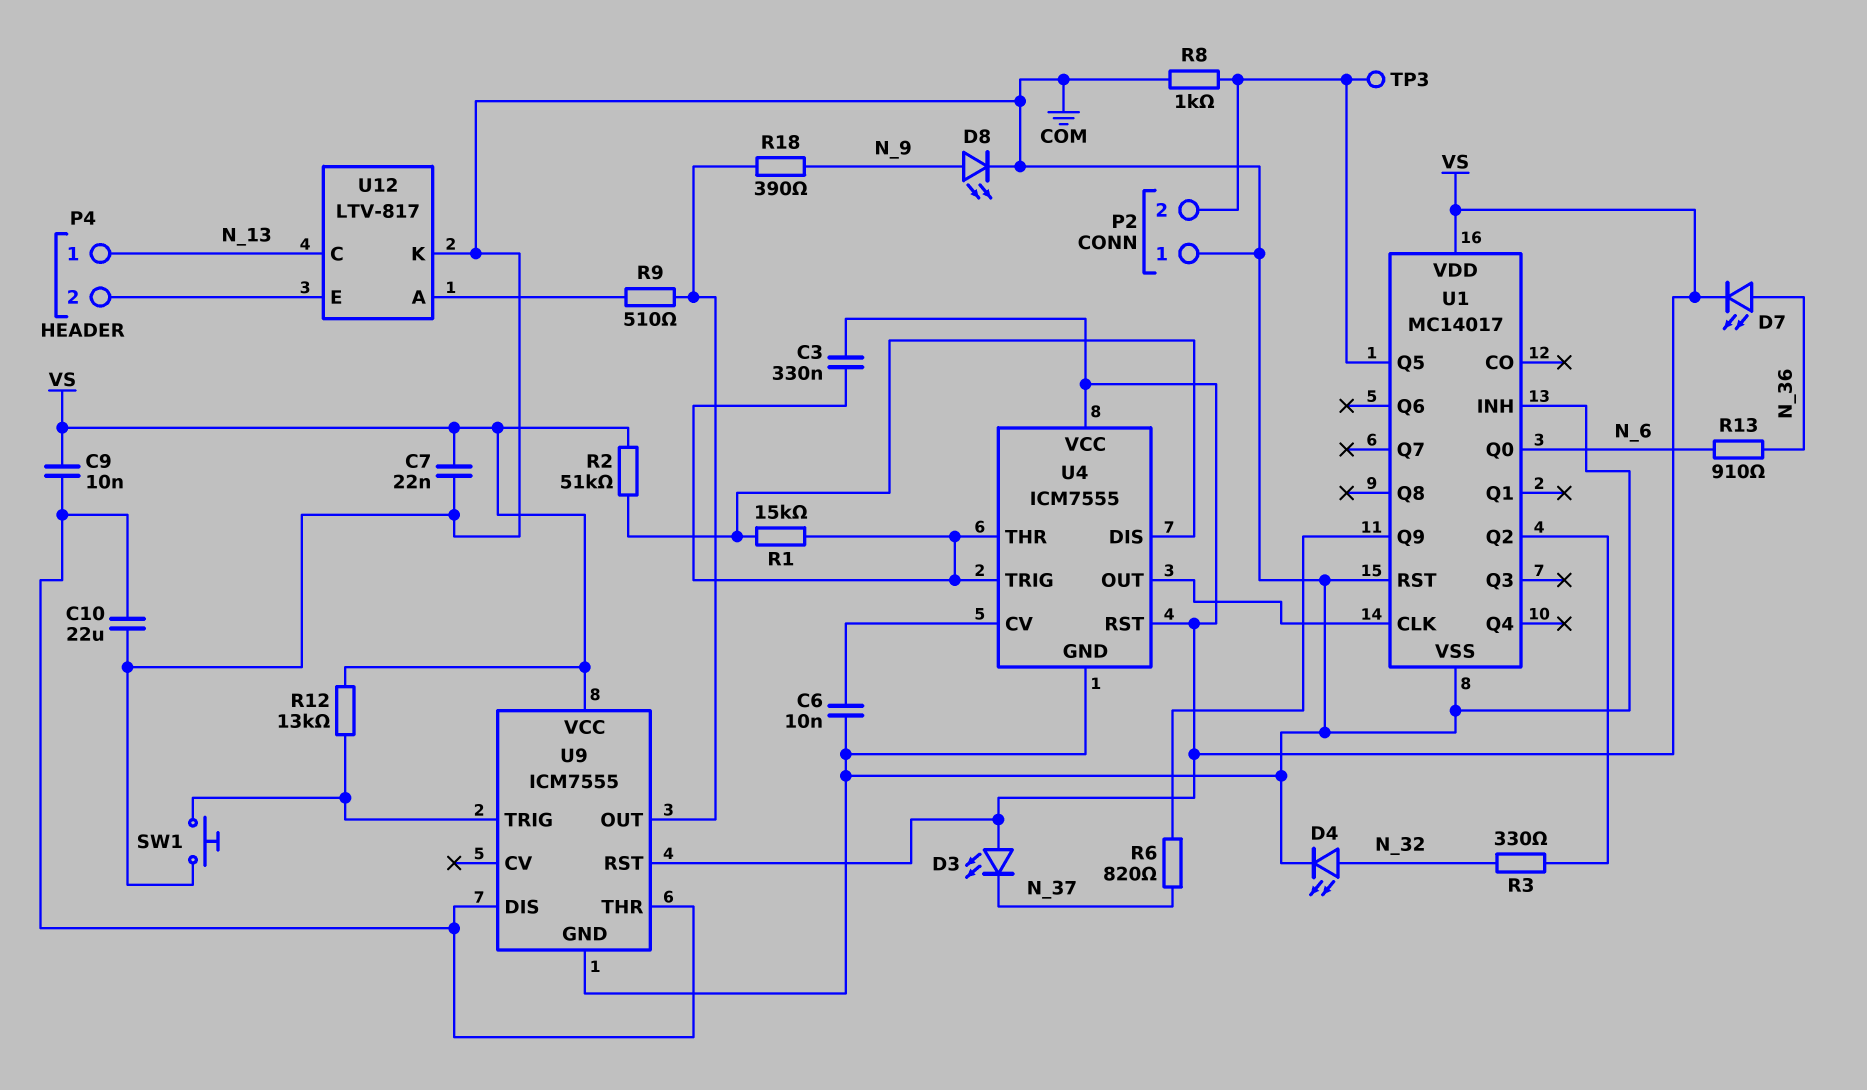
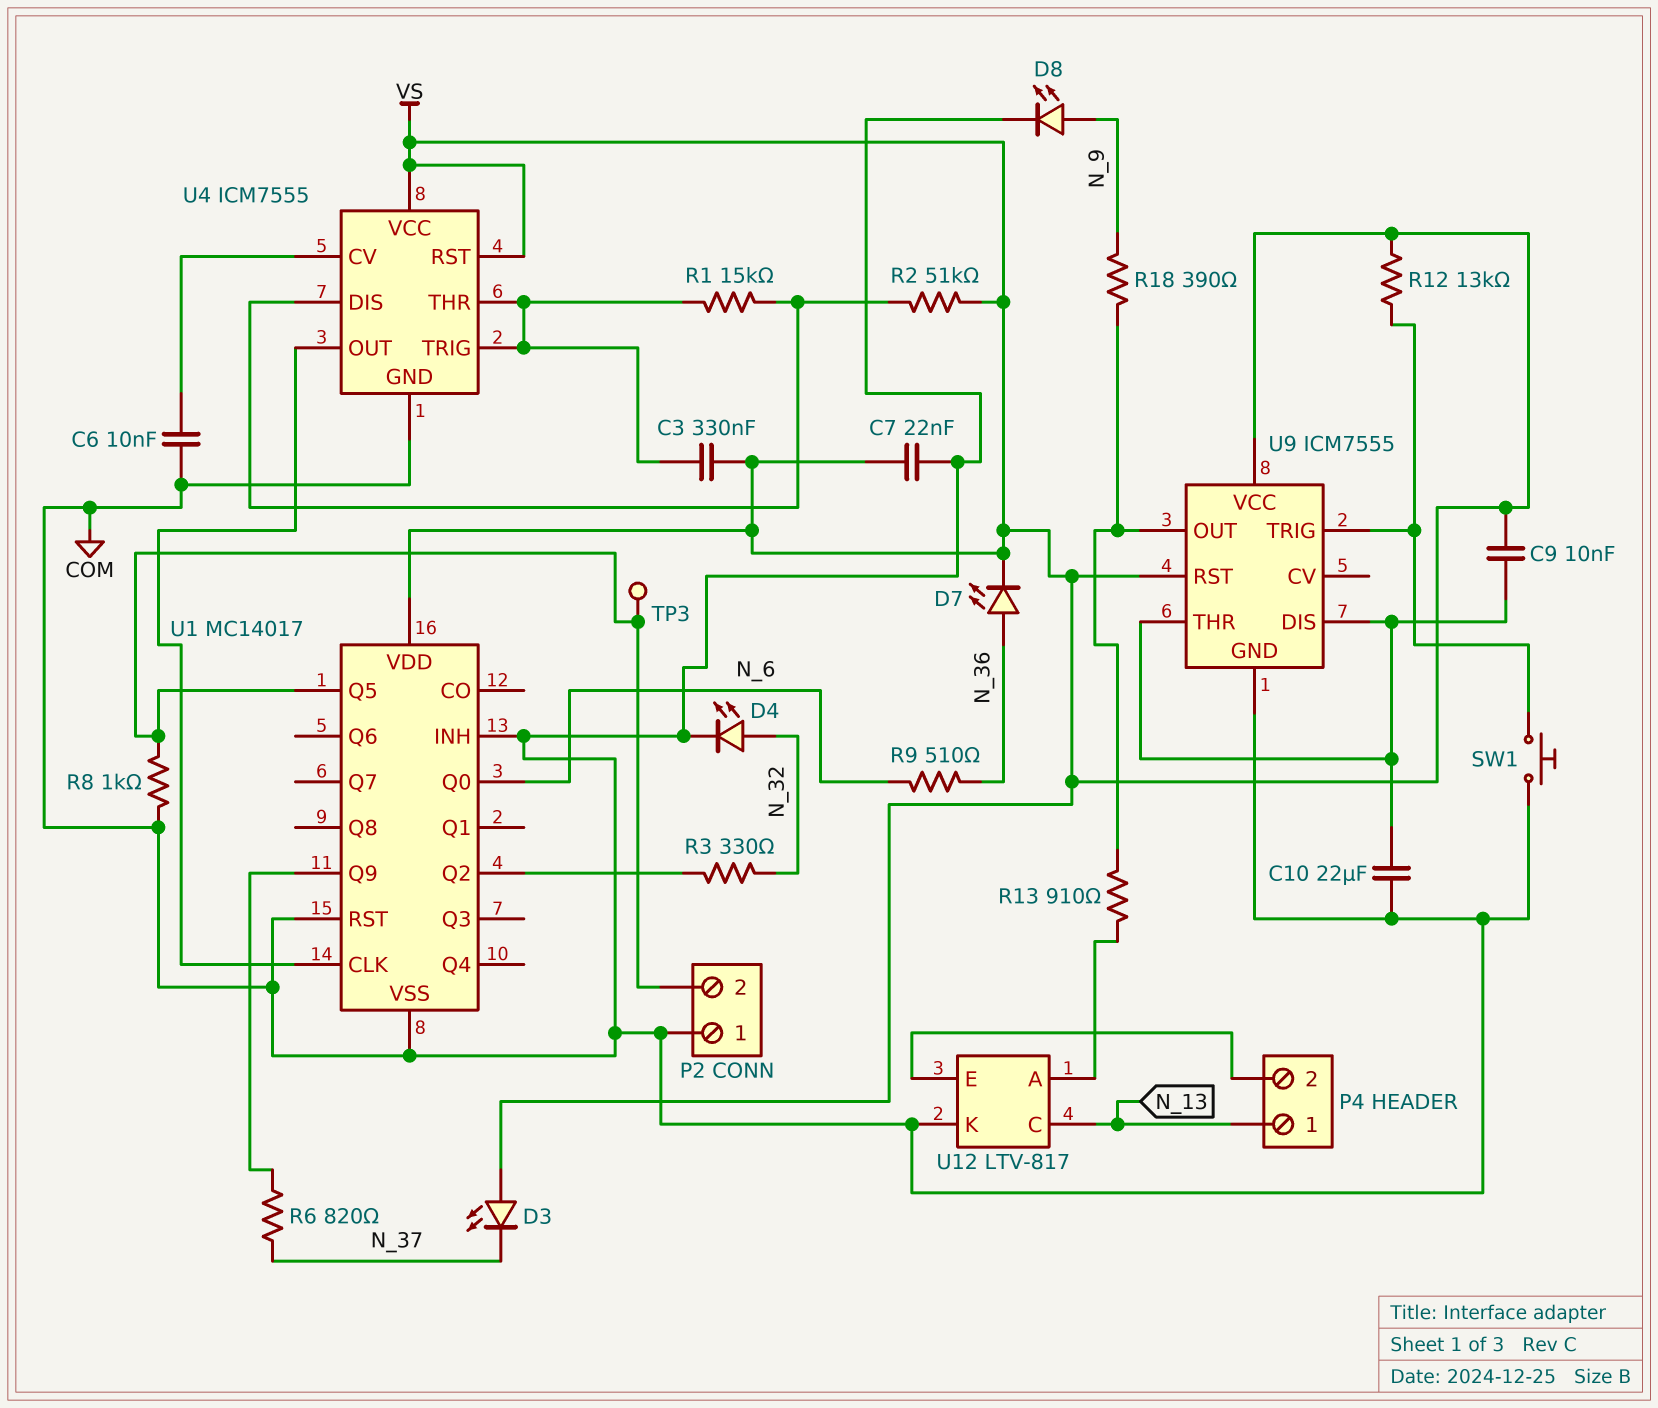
R9: 510 (U9/OUT, U12/A) -> 510 (N_6, N_36)
R13: 910 (N_6, N_36) -> 910 (U9/OUT, U12/A)

